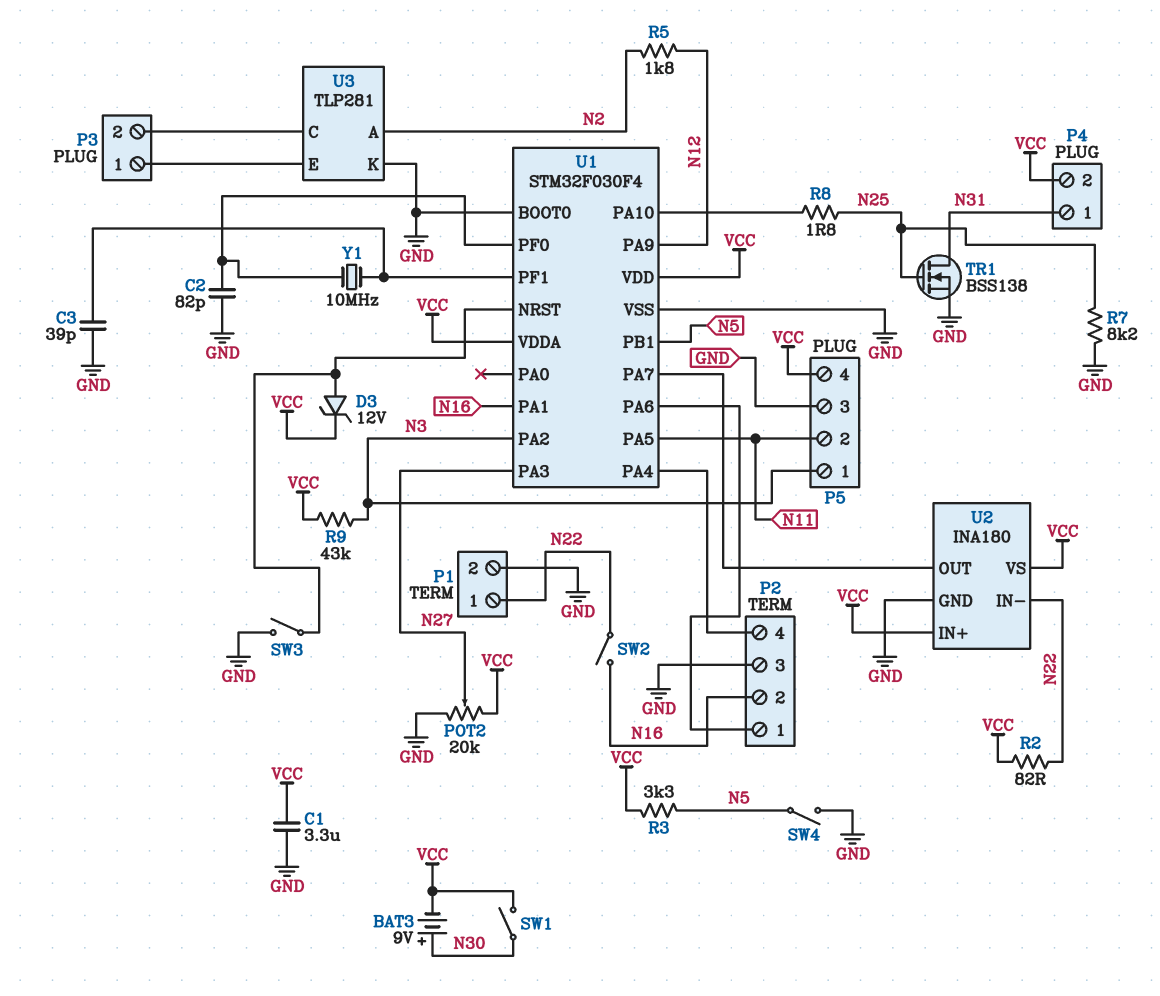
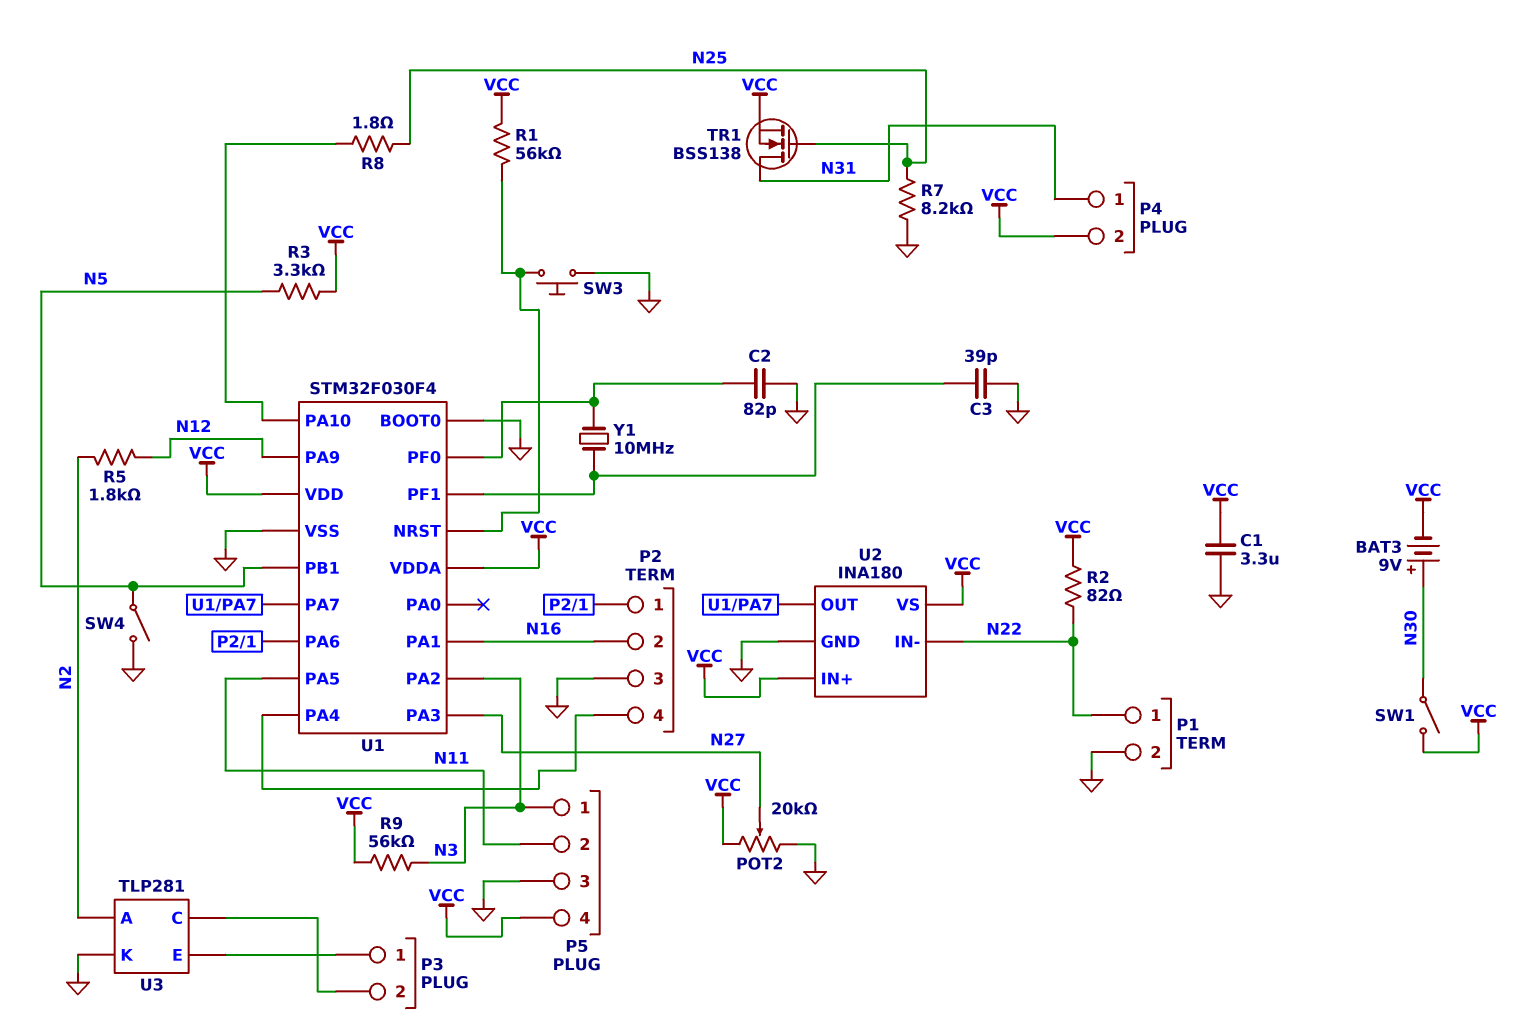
D3: zener 12V (A U1/NRST, K VCC) -> none
R1: none -> 56k (U1/NRST, VCC)
R9: 43k (N3, VCC) -> 56k (N3, VCC)
SW2: switch (N16, N22) -> none
SW3: switch (GND, U1/NRST) -> button (GND, U1/NRST)
TR1: NMOS BSS138 (G N25, D N31, S GND) -> NMOS BSS138 (G N25, D N31, S VCC)

